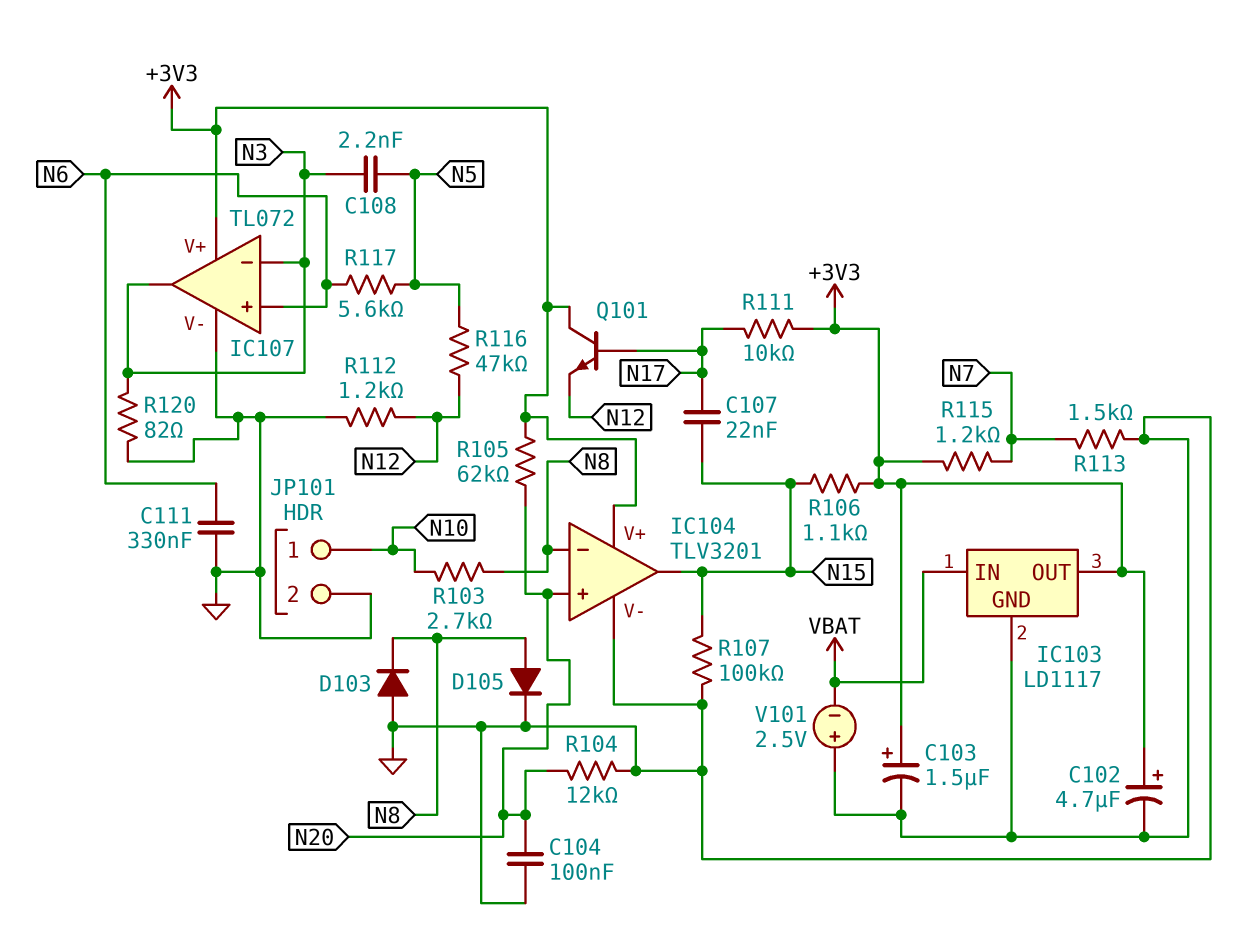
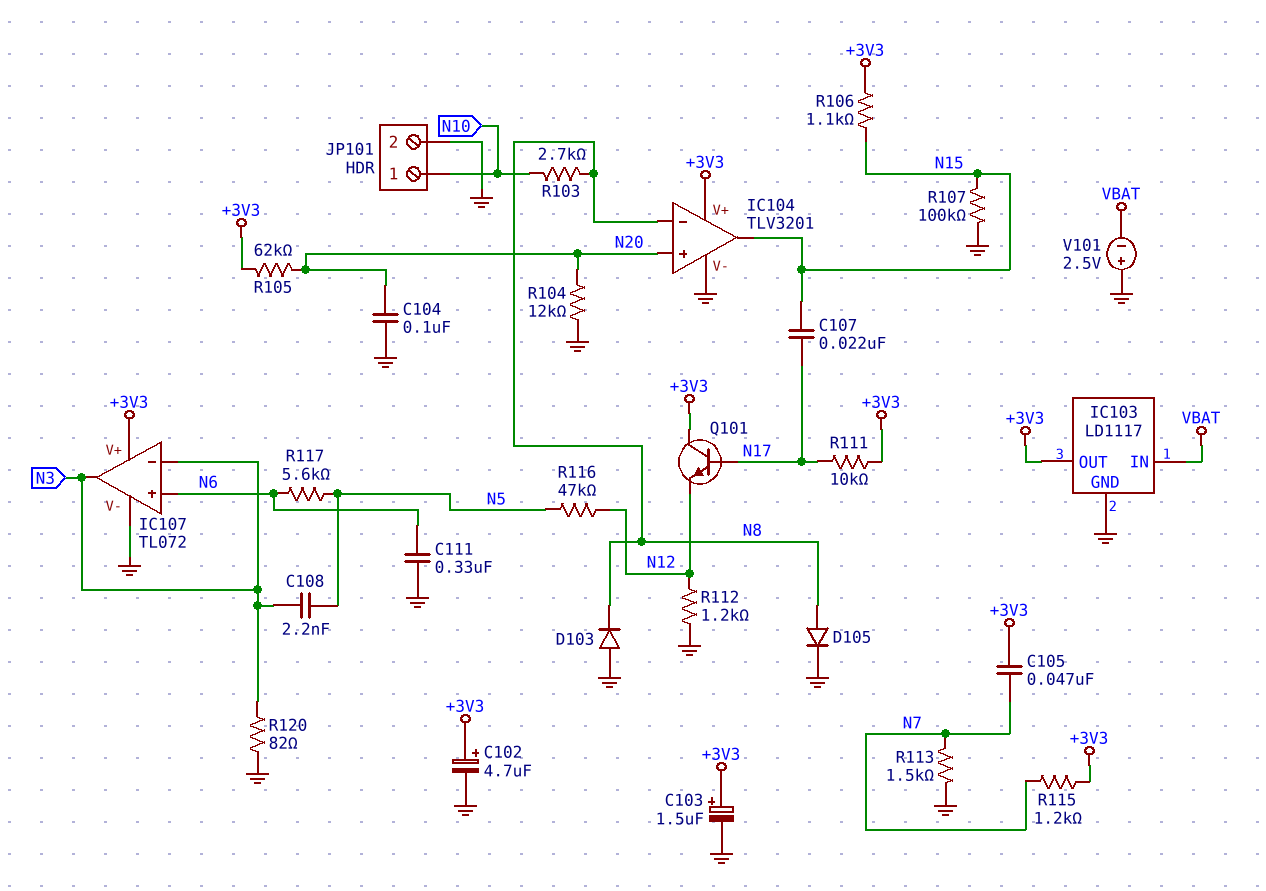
C105: none -> 47nF (+3V3, N7)

